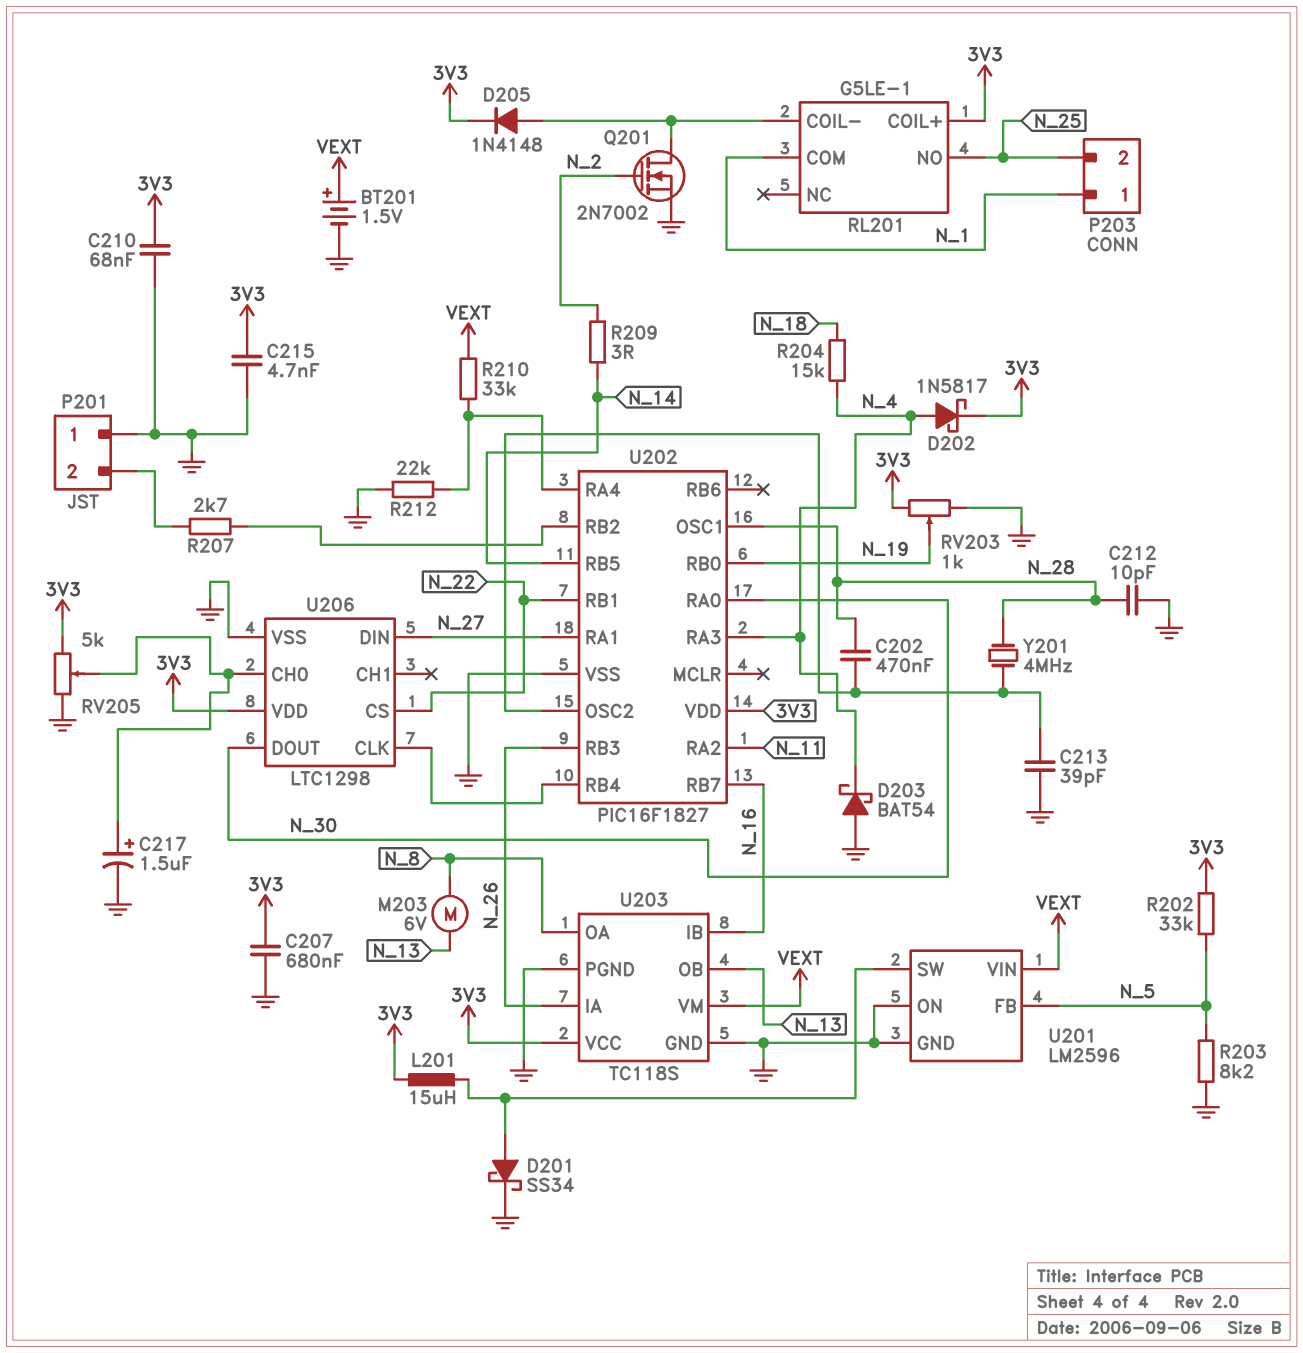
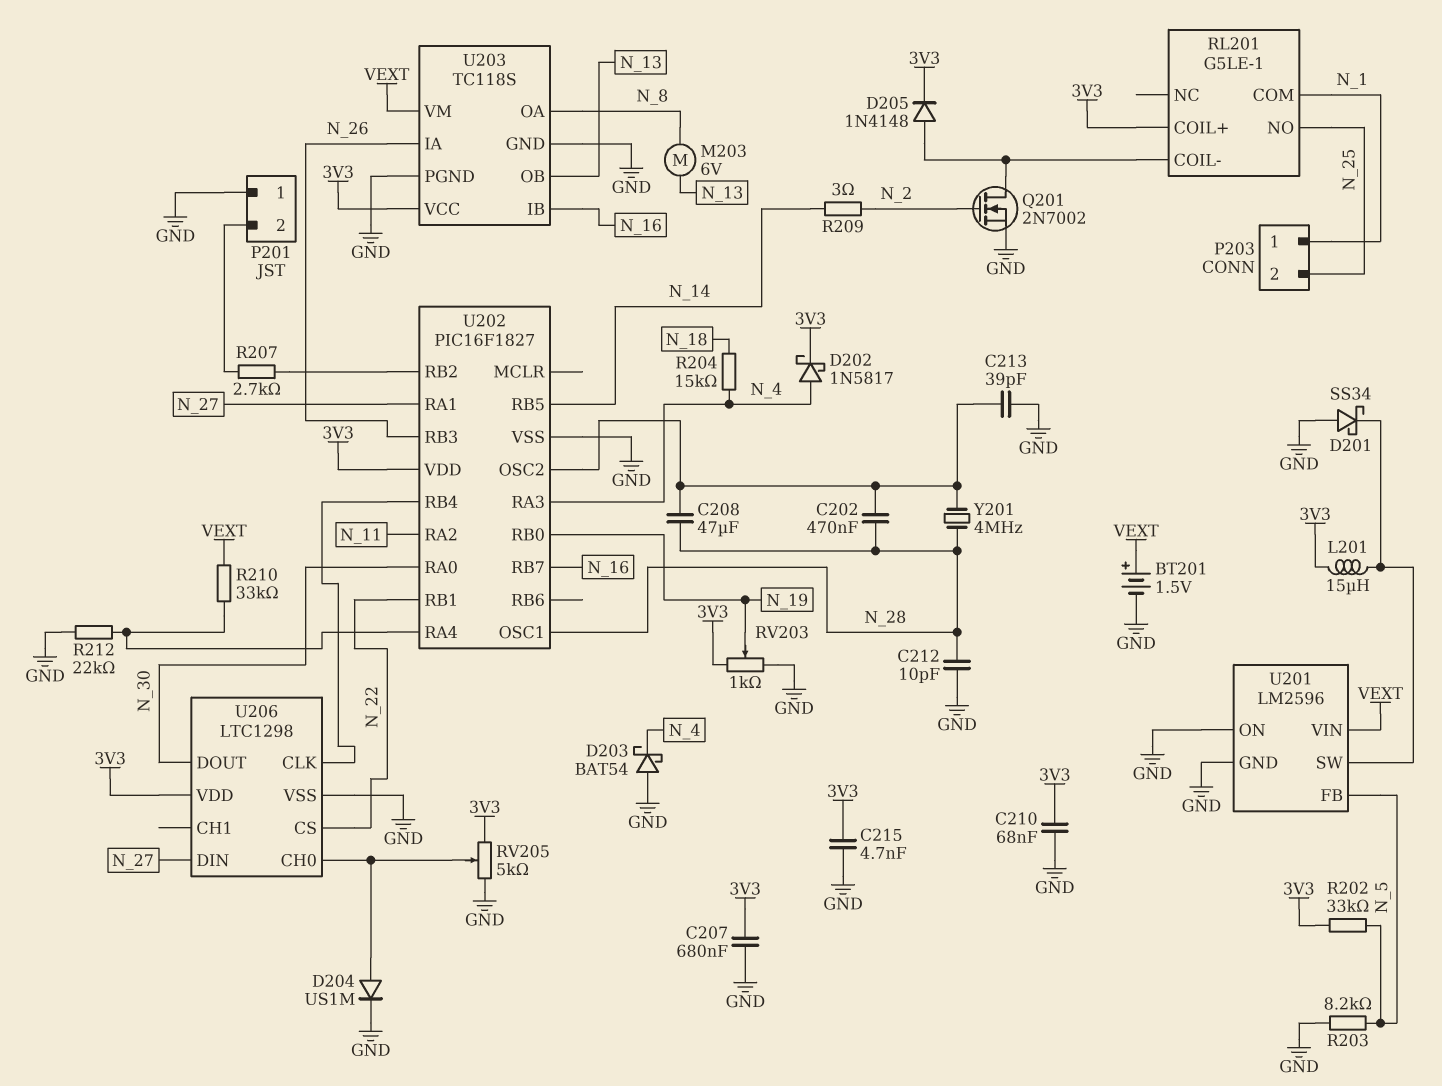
C208: none -> 47uF (N_28, U202/OSC2)
C217: 1.5uF (plus U206/CH0, minus GND) -> none
D201: schottky SS34 (A U201/SW, K GND) -> schottky SS34 (A GND, K U201/SW)
D204: none -> diode US1M (A U206/CH0, K GND)

